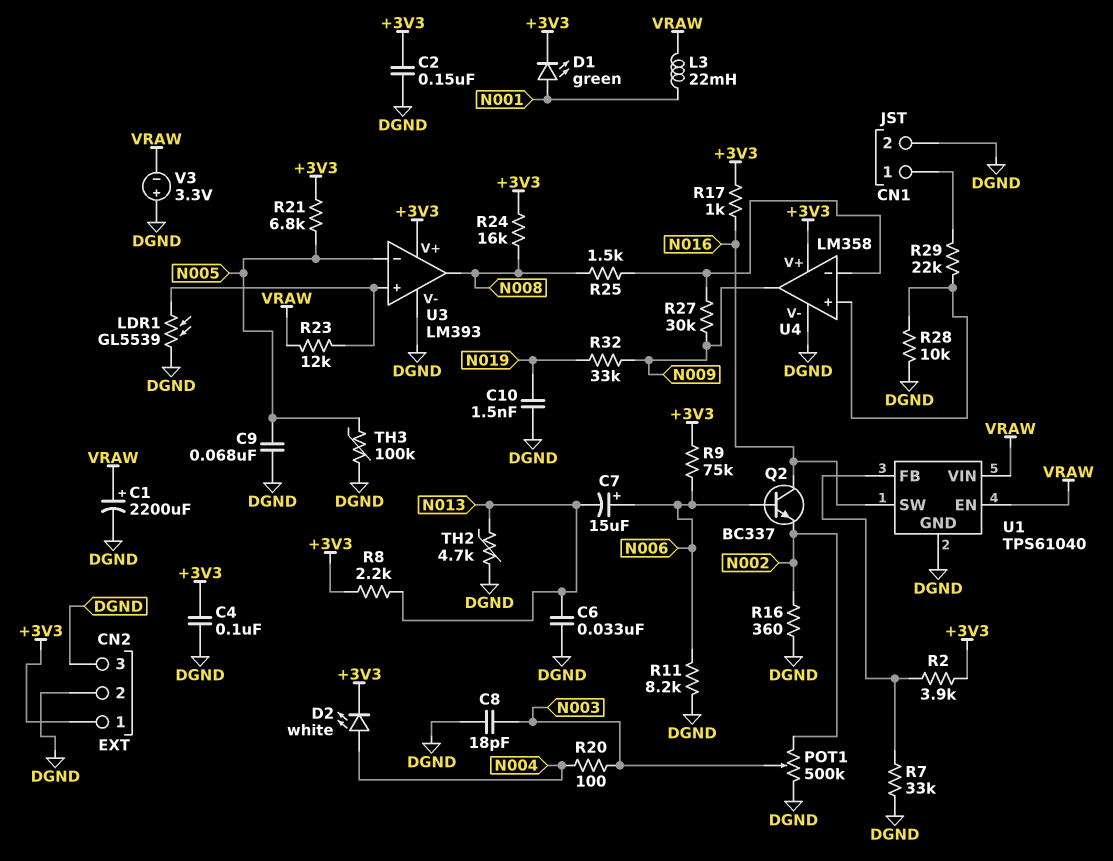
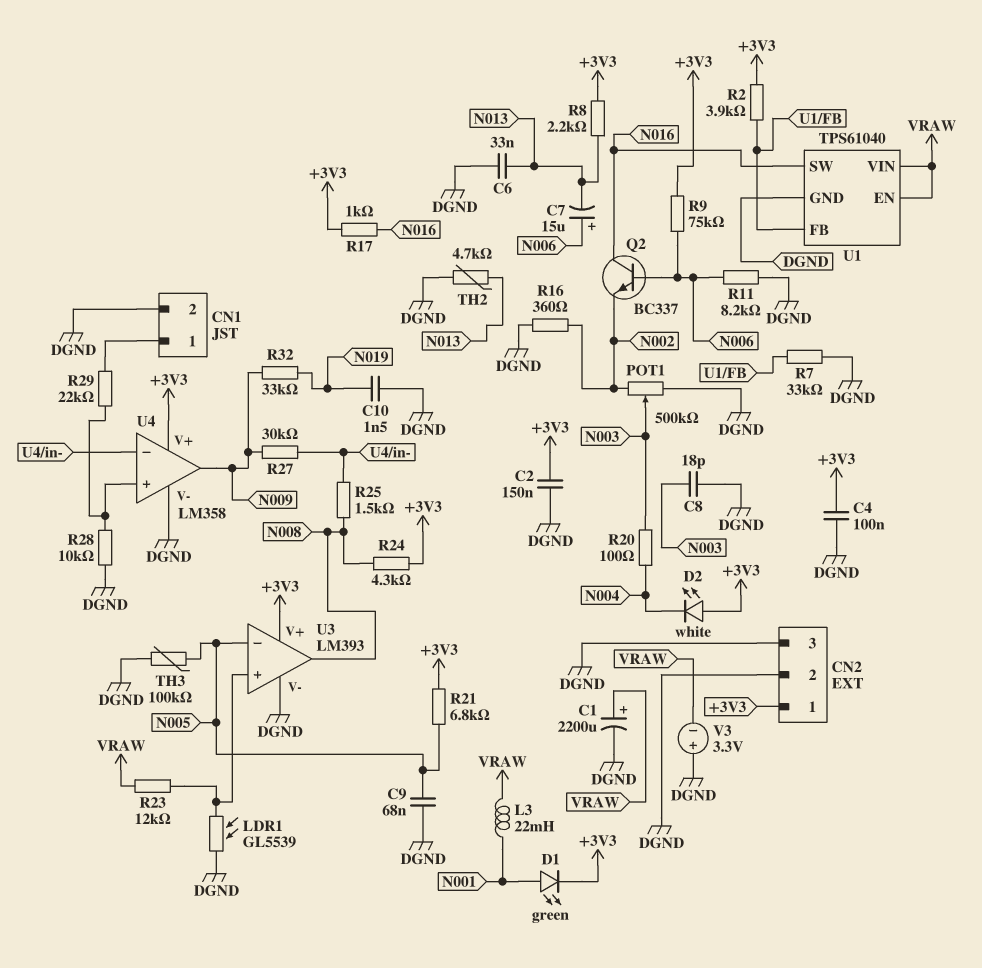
D2: LED white (A N004, K +3V3) -> LED white (A +3V3, K N004)
R24: 16k (+3V3, N008) -> 4.3k (+3V3, N008)

